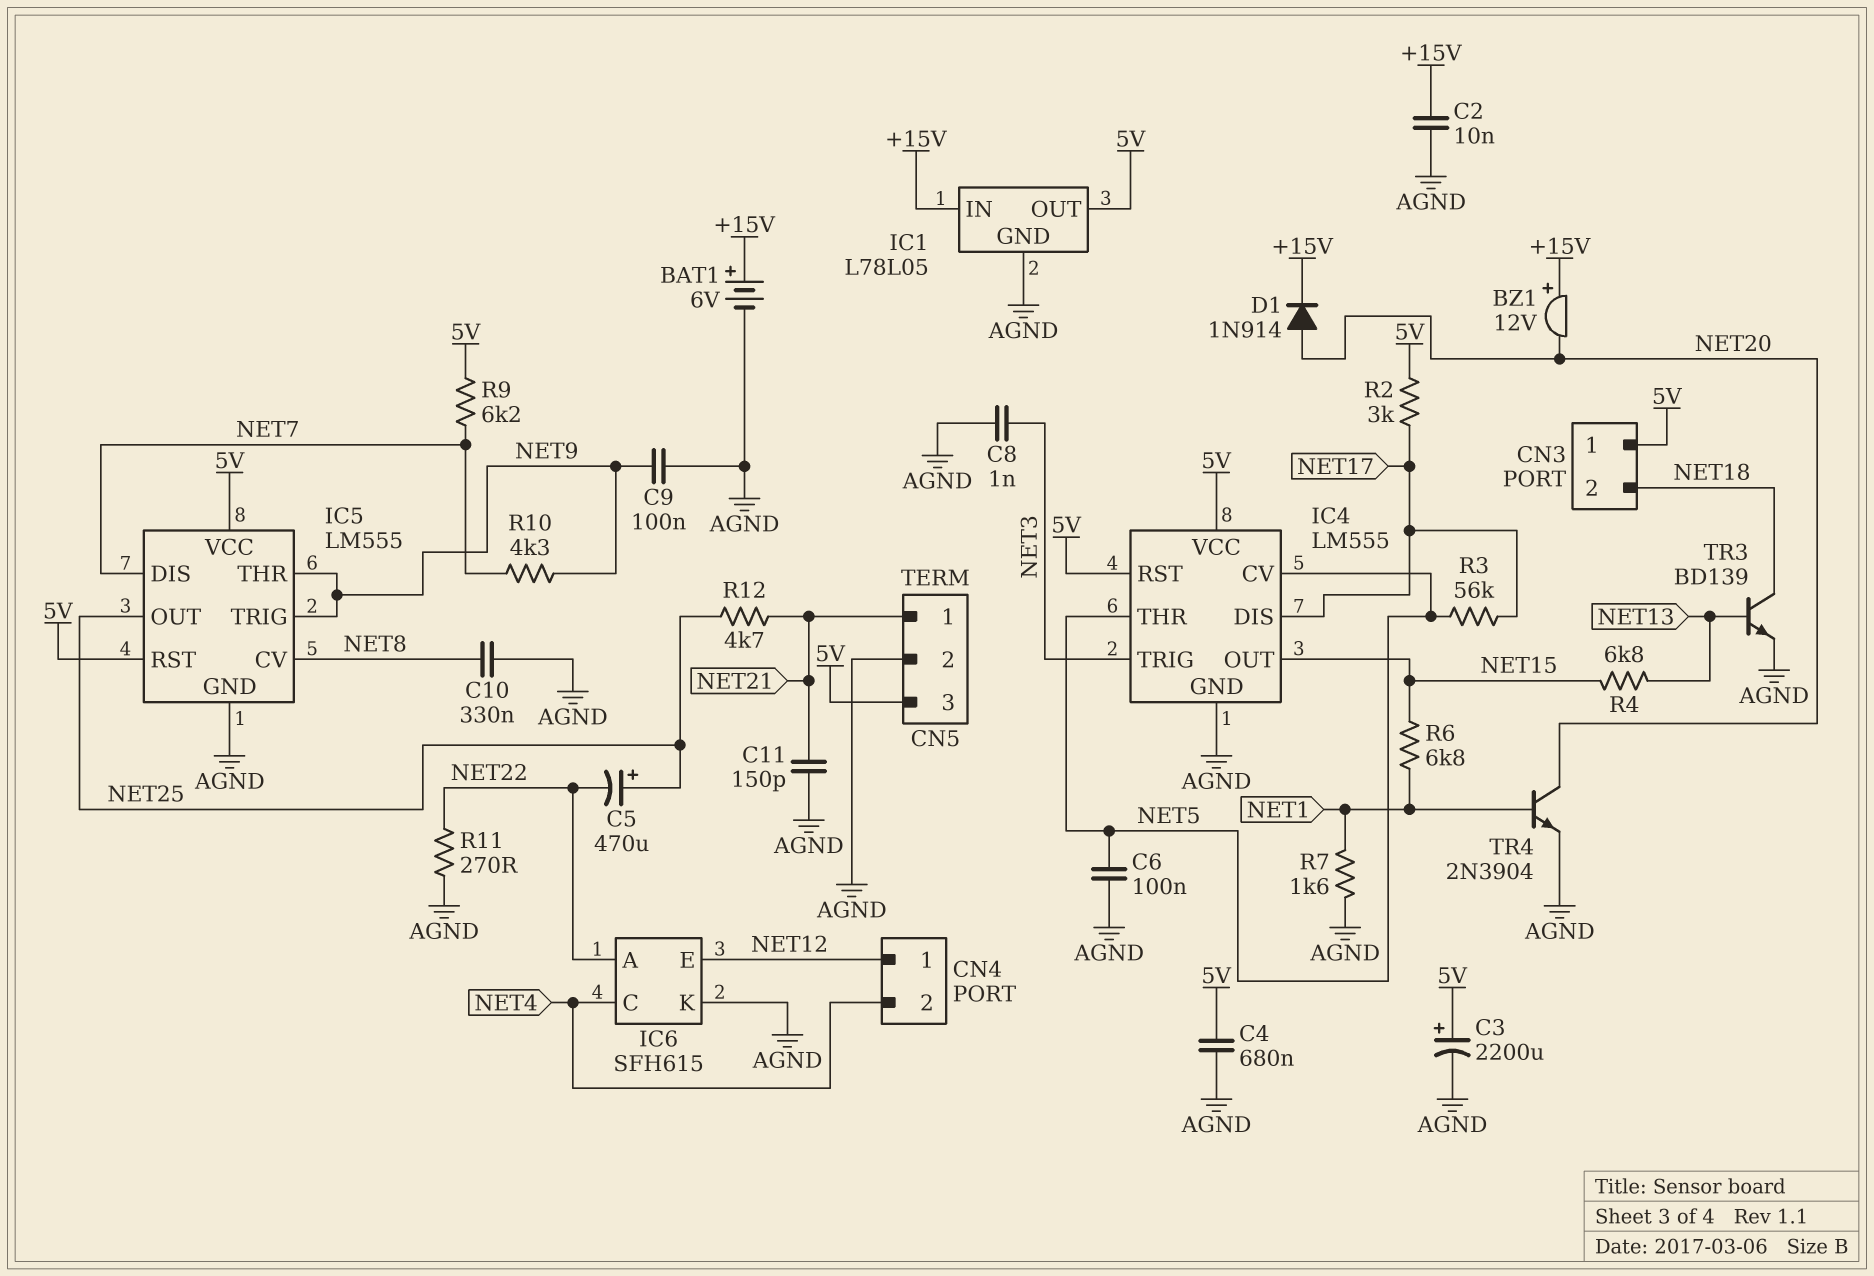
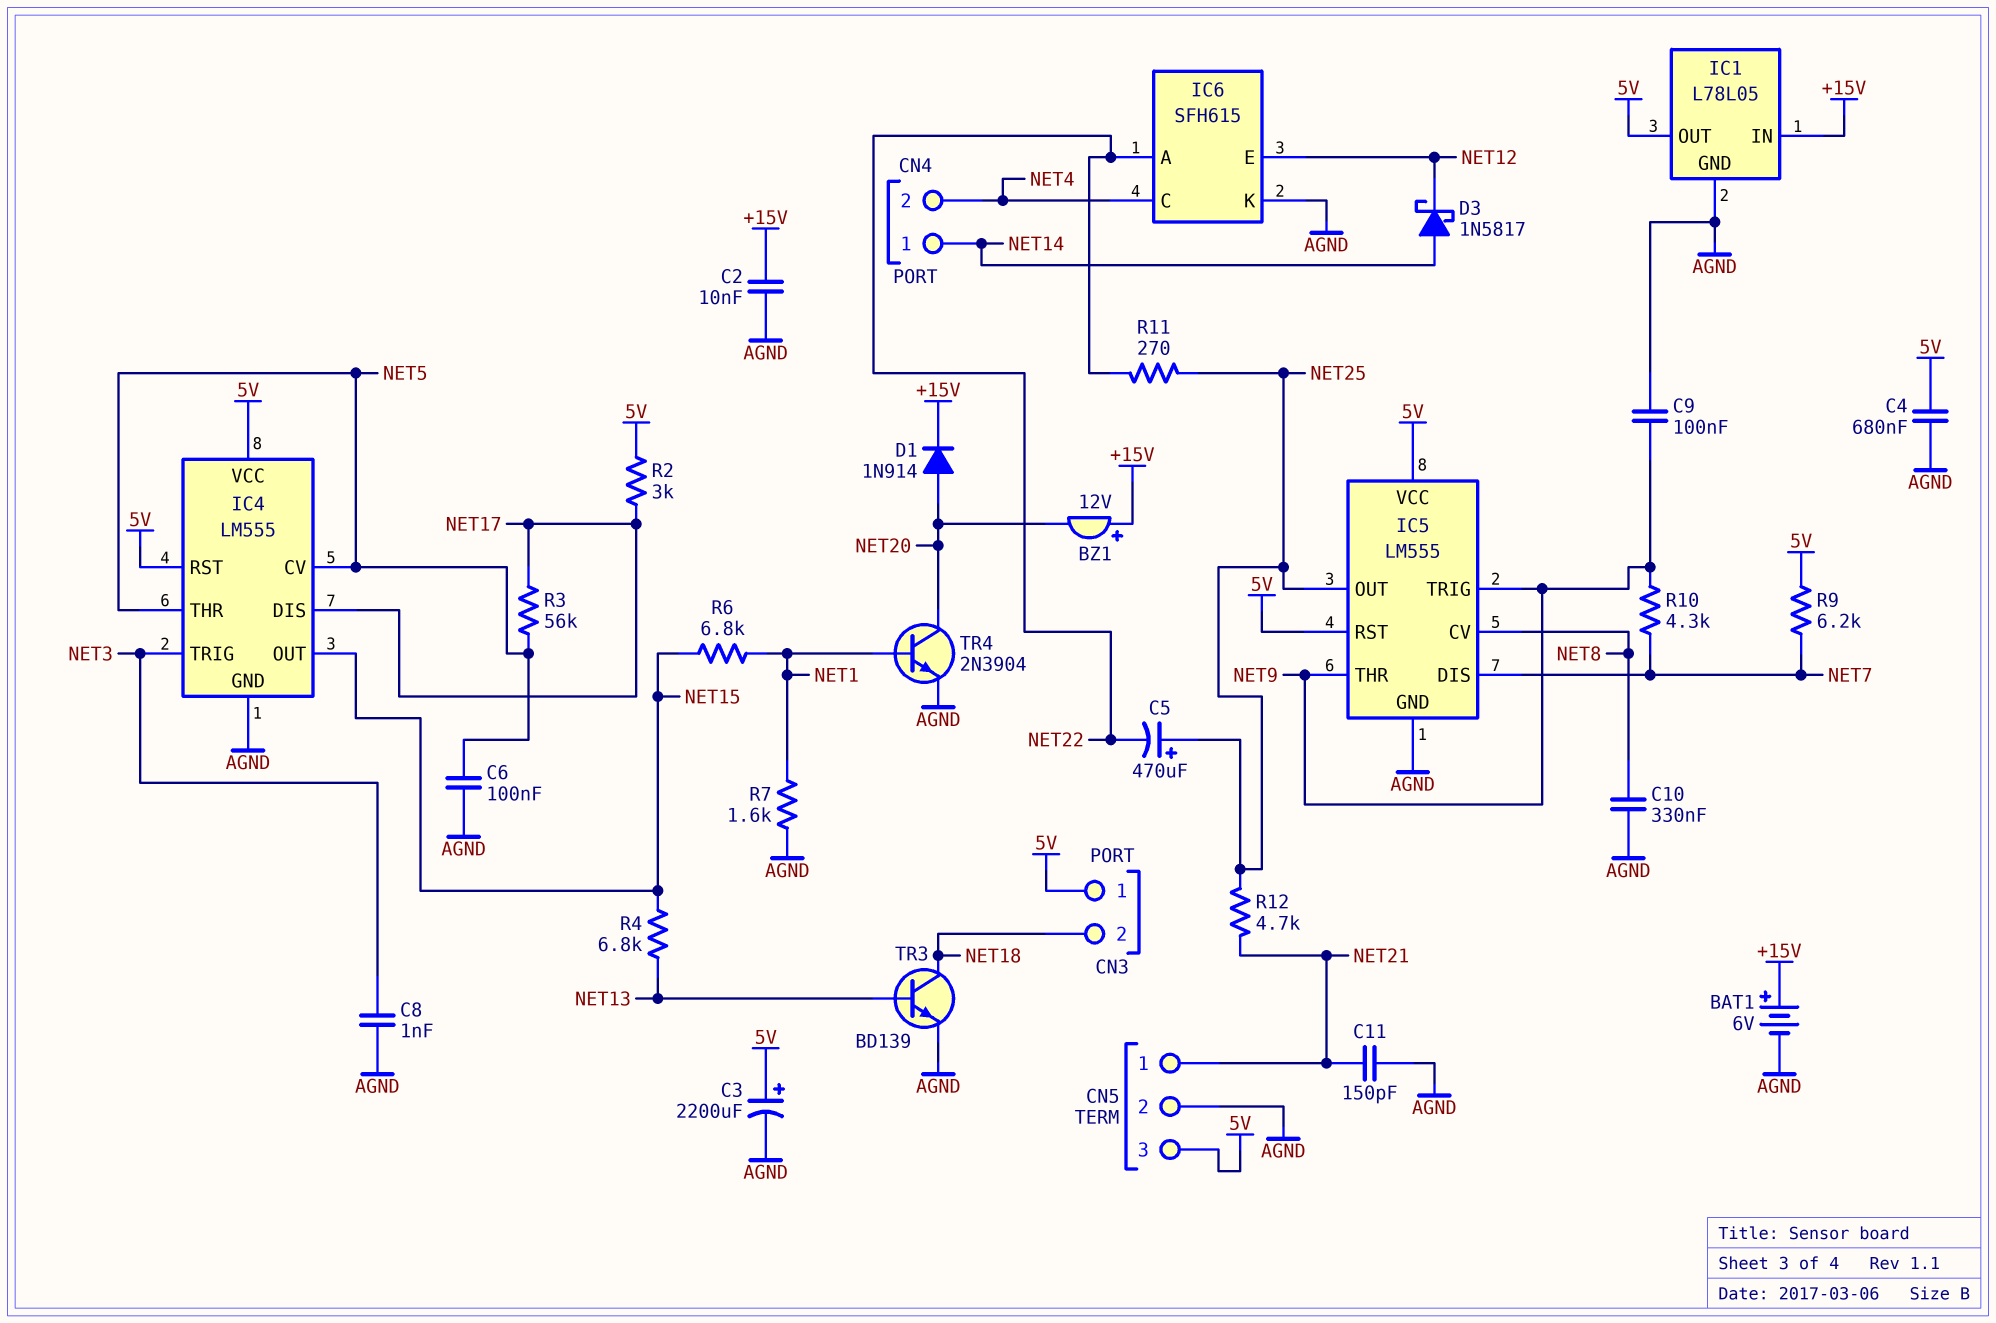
CN4 pin 1: NET12 -> NET14
D3: none -> schottky 1N5817 (A NET14, K NET12)
R11: 270 (AGND, NET22) -> 270 (NET22, NET25)

